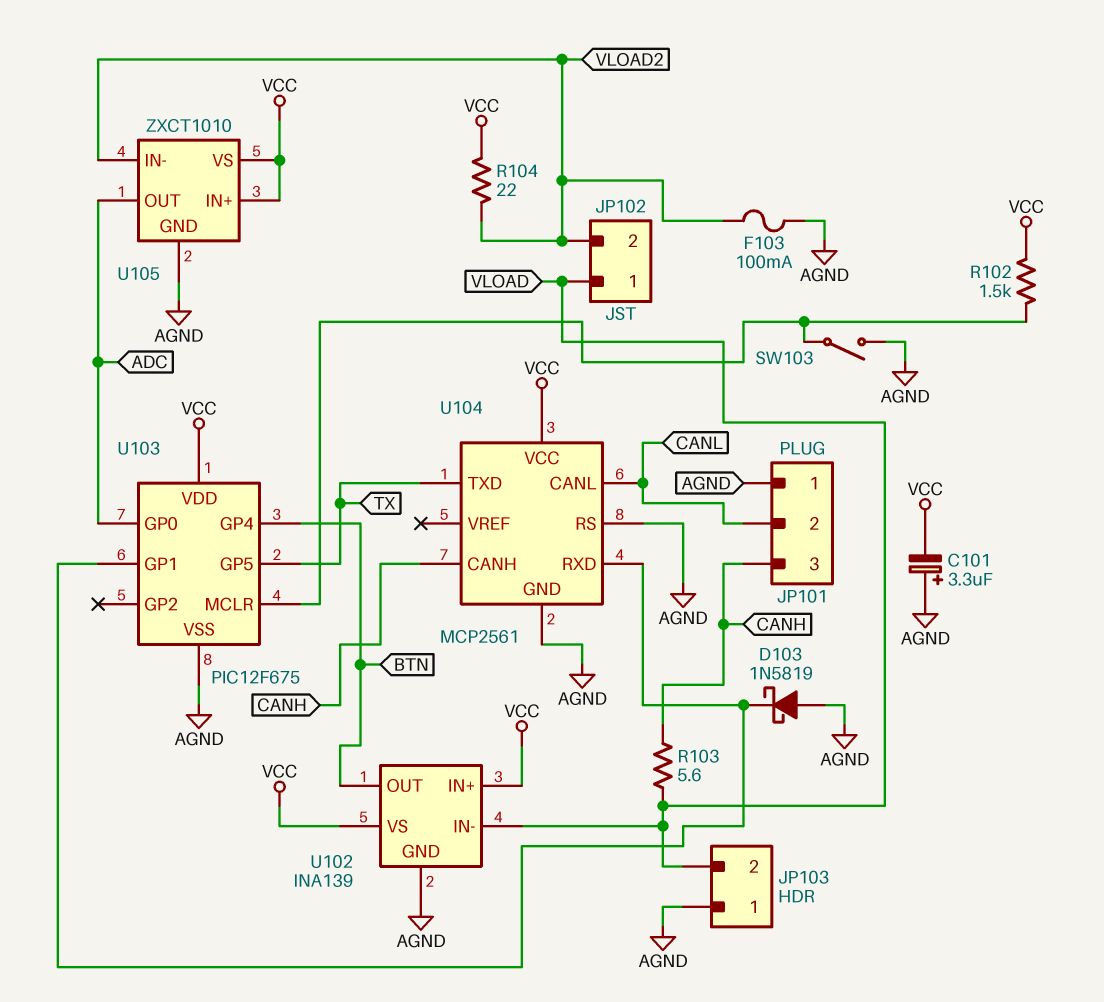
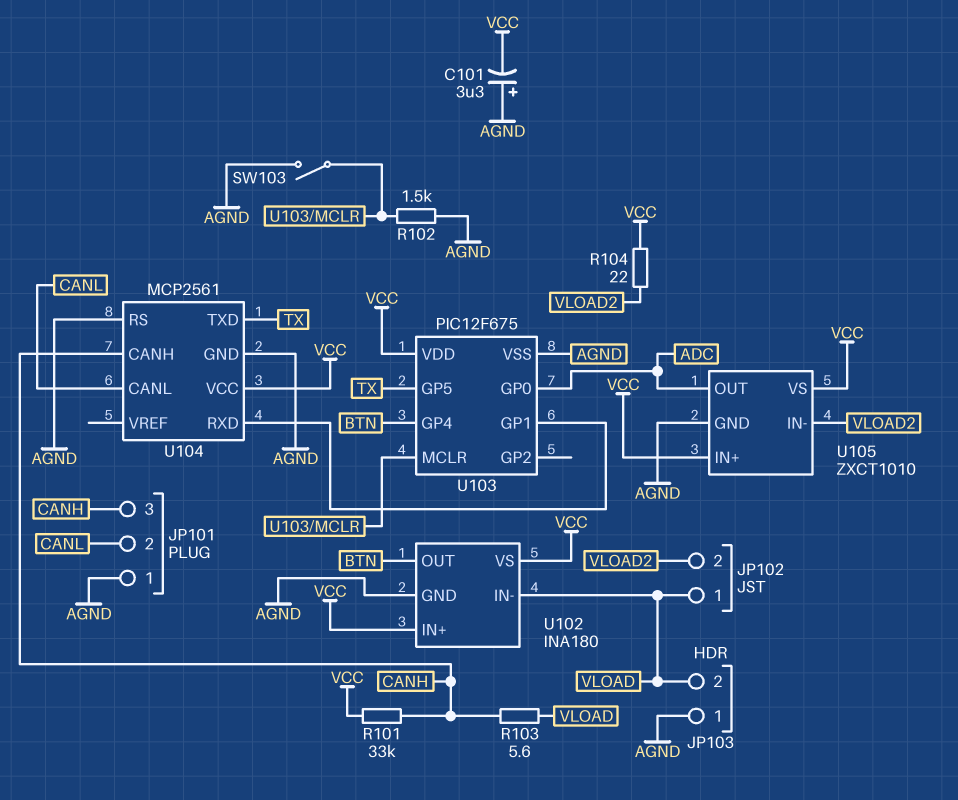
D103: schottky 1N5819 (A AGND, K U103/GP1) -> none
F103: 100mA (AGND, VLOAD2) -> none
R101: none -> 33k (CANH, VCC)
R102: 1.5k (U103/MCLR, VCC) -> 1.5k (AGND, U103/MCLR)
U102: INA139 -> INA180

